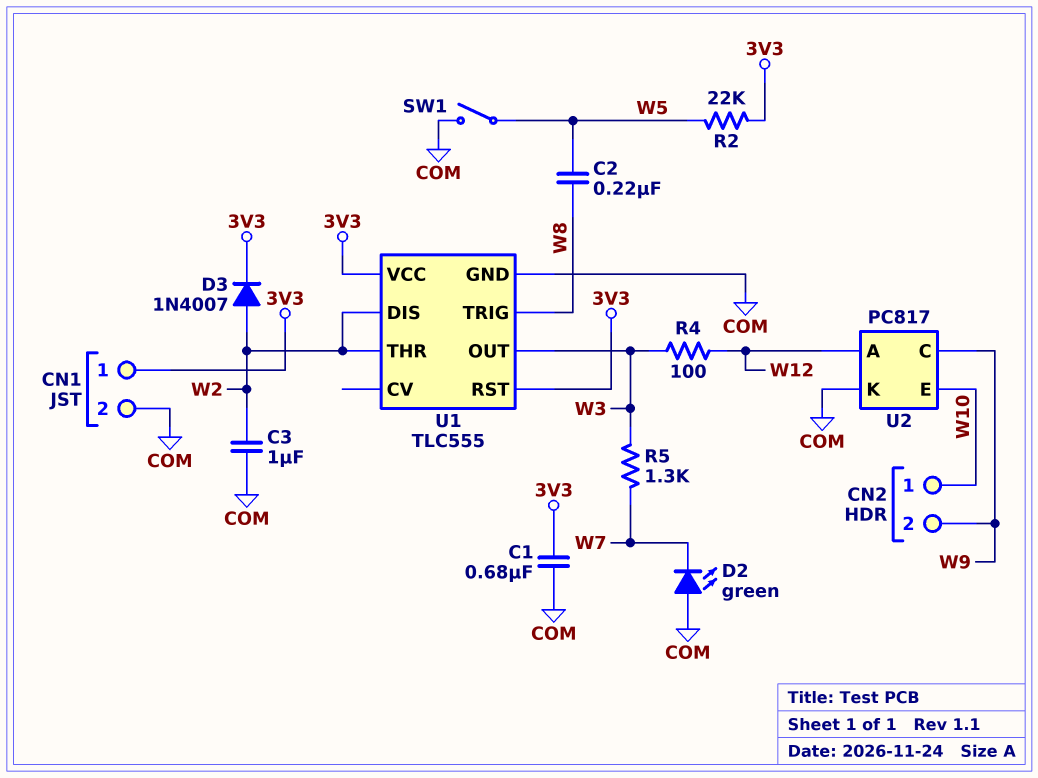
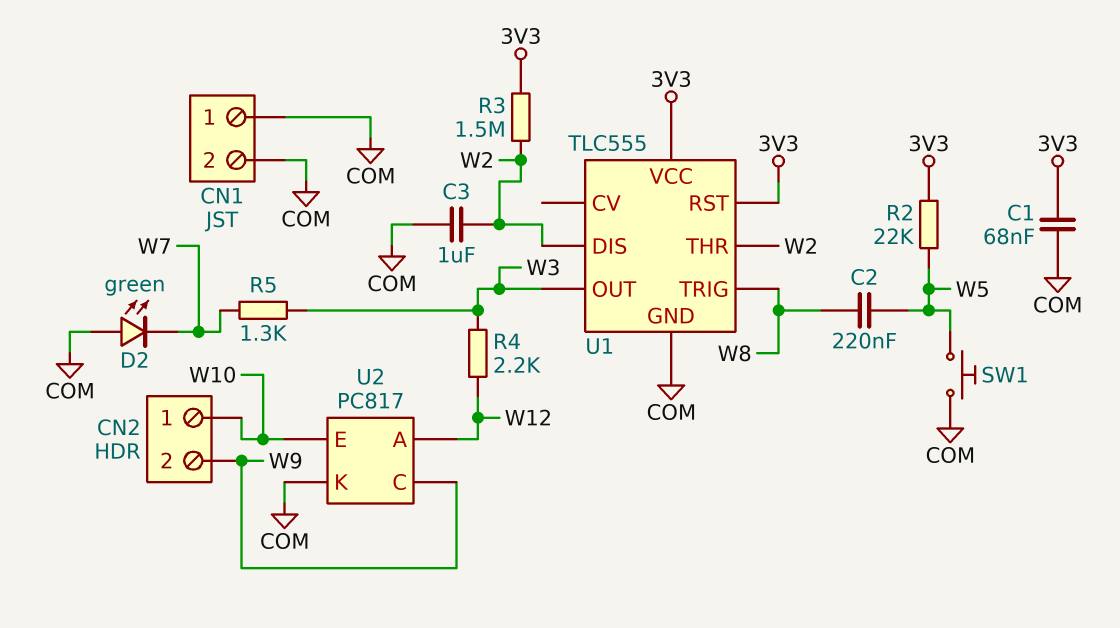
C1: 680nF (3V3, COM) -> 68nF (3V3, COM)
CN1 pin 1: 3V3 -> COM
D3: diode 1N4007 (A W2, K 3V3) -> none
R3: none -> 1.5M (3V3, W2)
R4: 100 (W3, W12) -> 2.2k (W3, W12)
SW1: switch (COM, W5) -> button (COM, W5)

